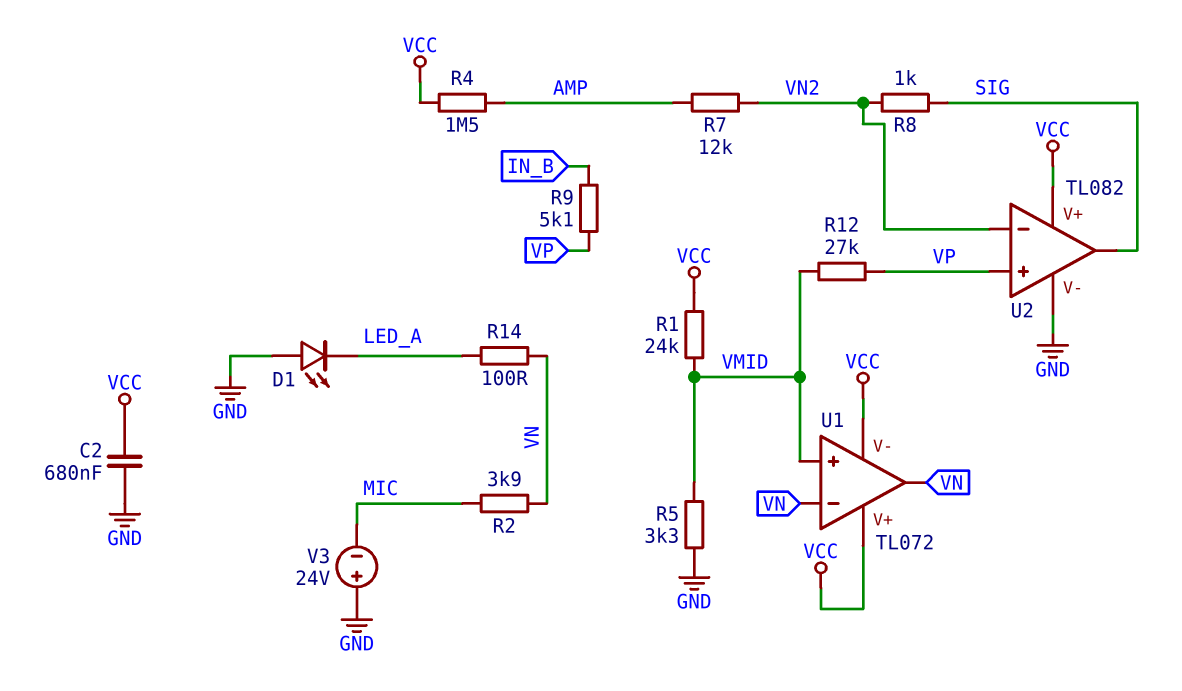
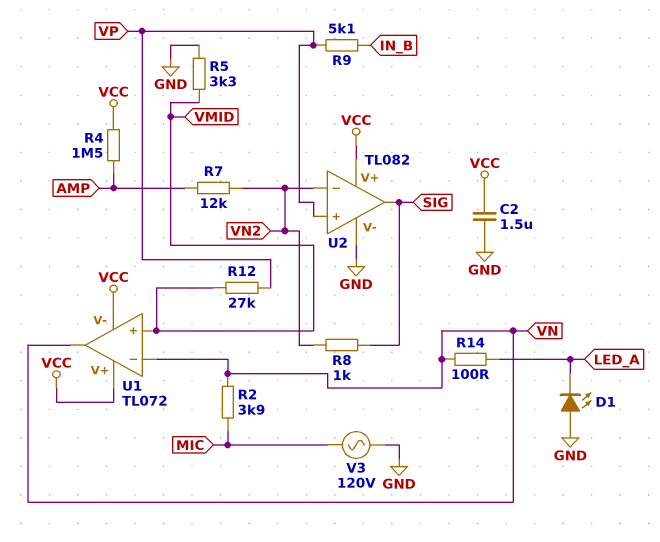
C2: 680nF (GND, VCC) -> 1.5uF (GND, VCC)
R1: 24k (VCC, VMID) -> none
V3: 24V (plus GND, minus MIC) -> AC 120V (GND, MIC)

